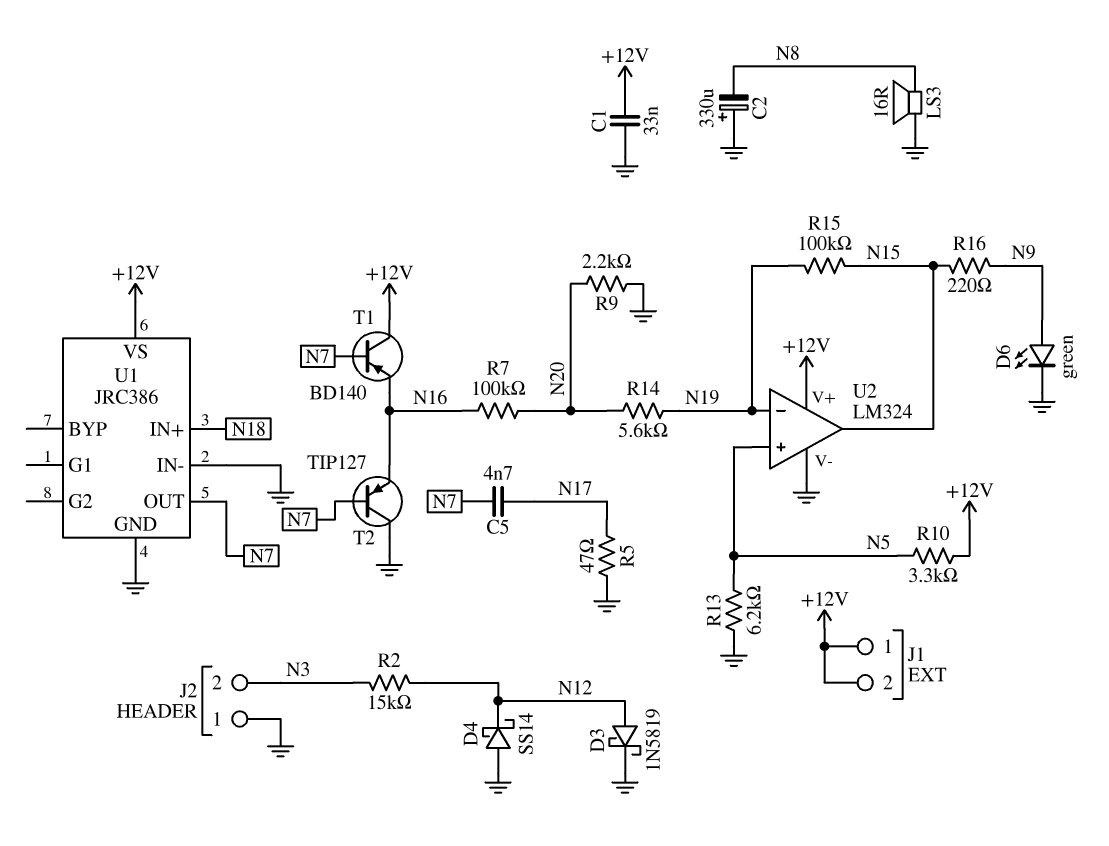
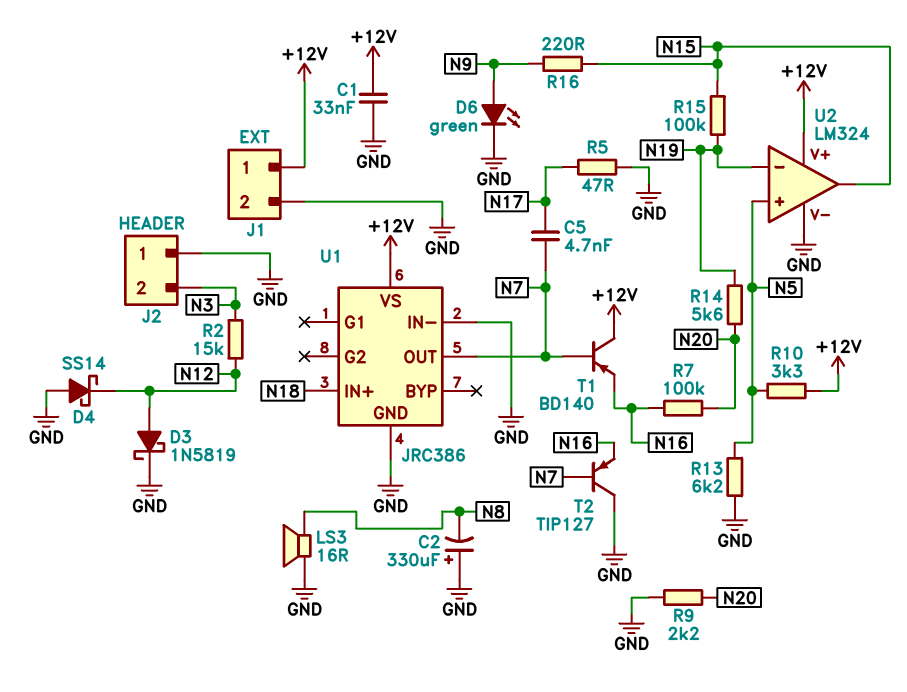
J1 pin 2: +12V -> GND

